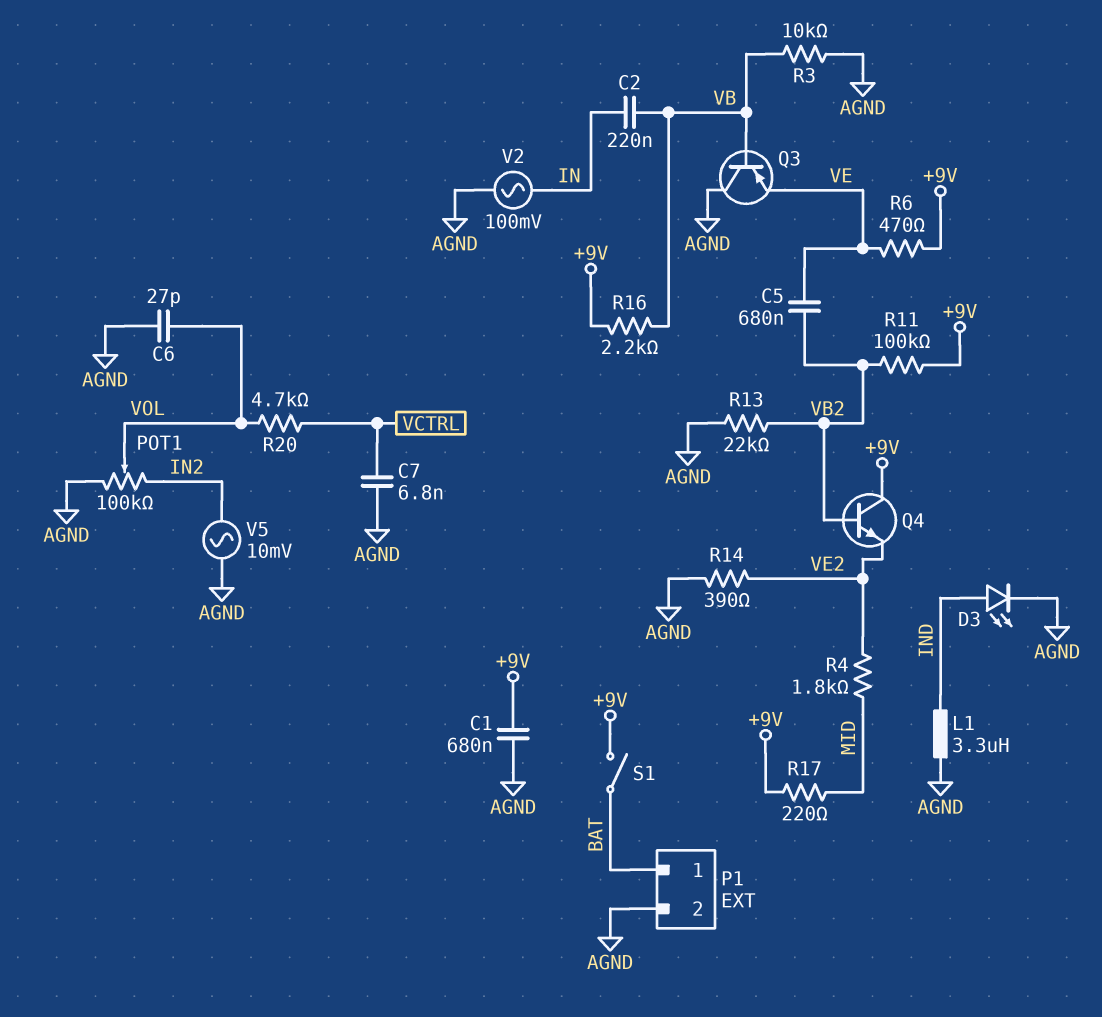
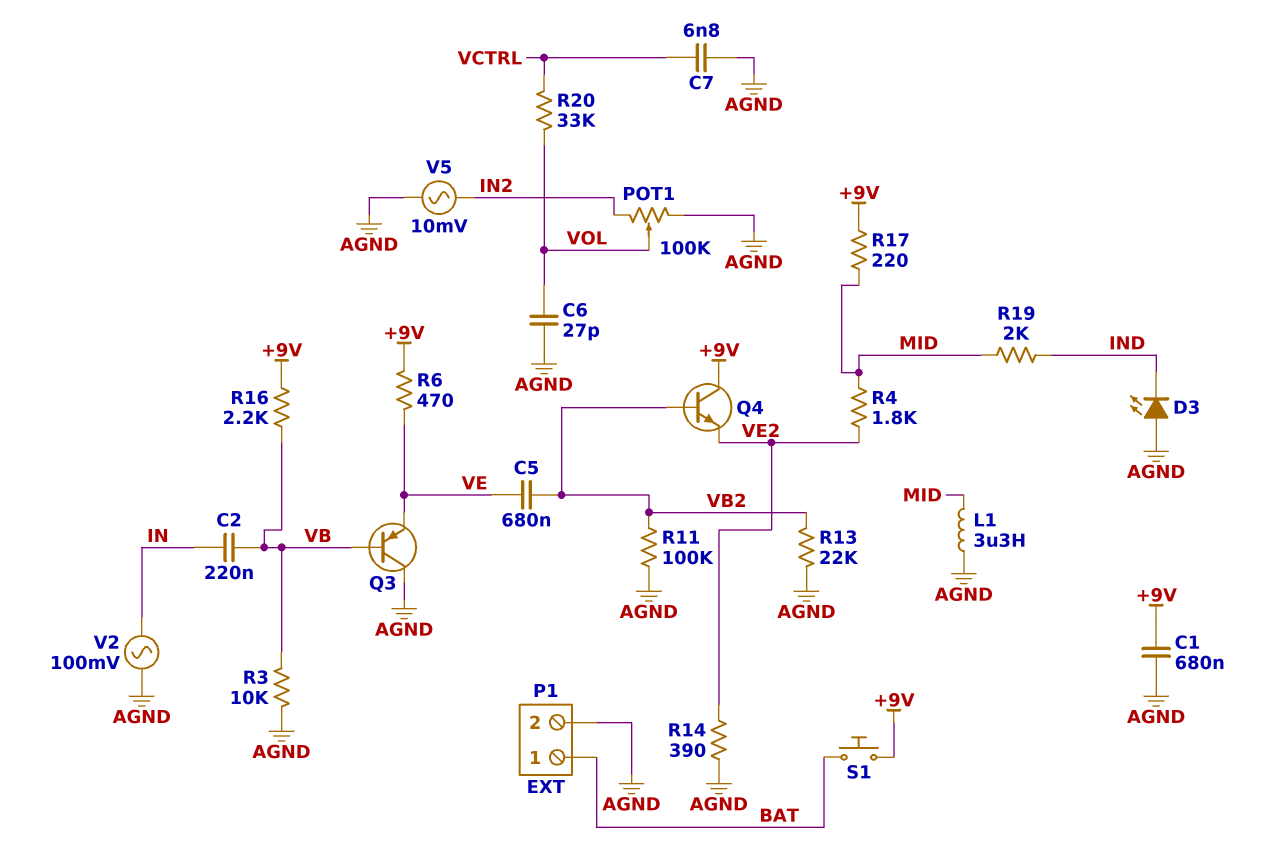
D3: LED (A IND, K AGND) -> LED (A AGND, K IND)
L1: 3.3uH (AGND, IND) -> 3.3uH (AGND, MID)
R11: 100k (+9V, VB2) -> 100k (AGND, VB2)
R19: none -> 2k (IND, MID)
R20: 4.7k (VCTRL, VOL) -> 33k (VCTRL, VOL)
S1: switch (+9V, BAT) -> button (+9V, BAT)

